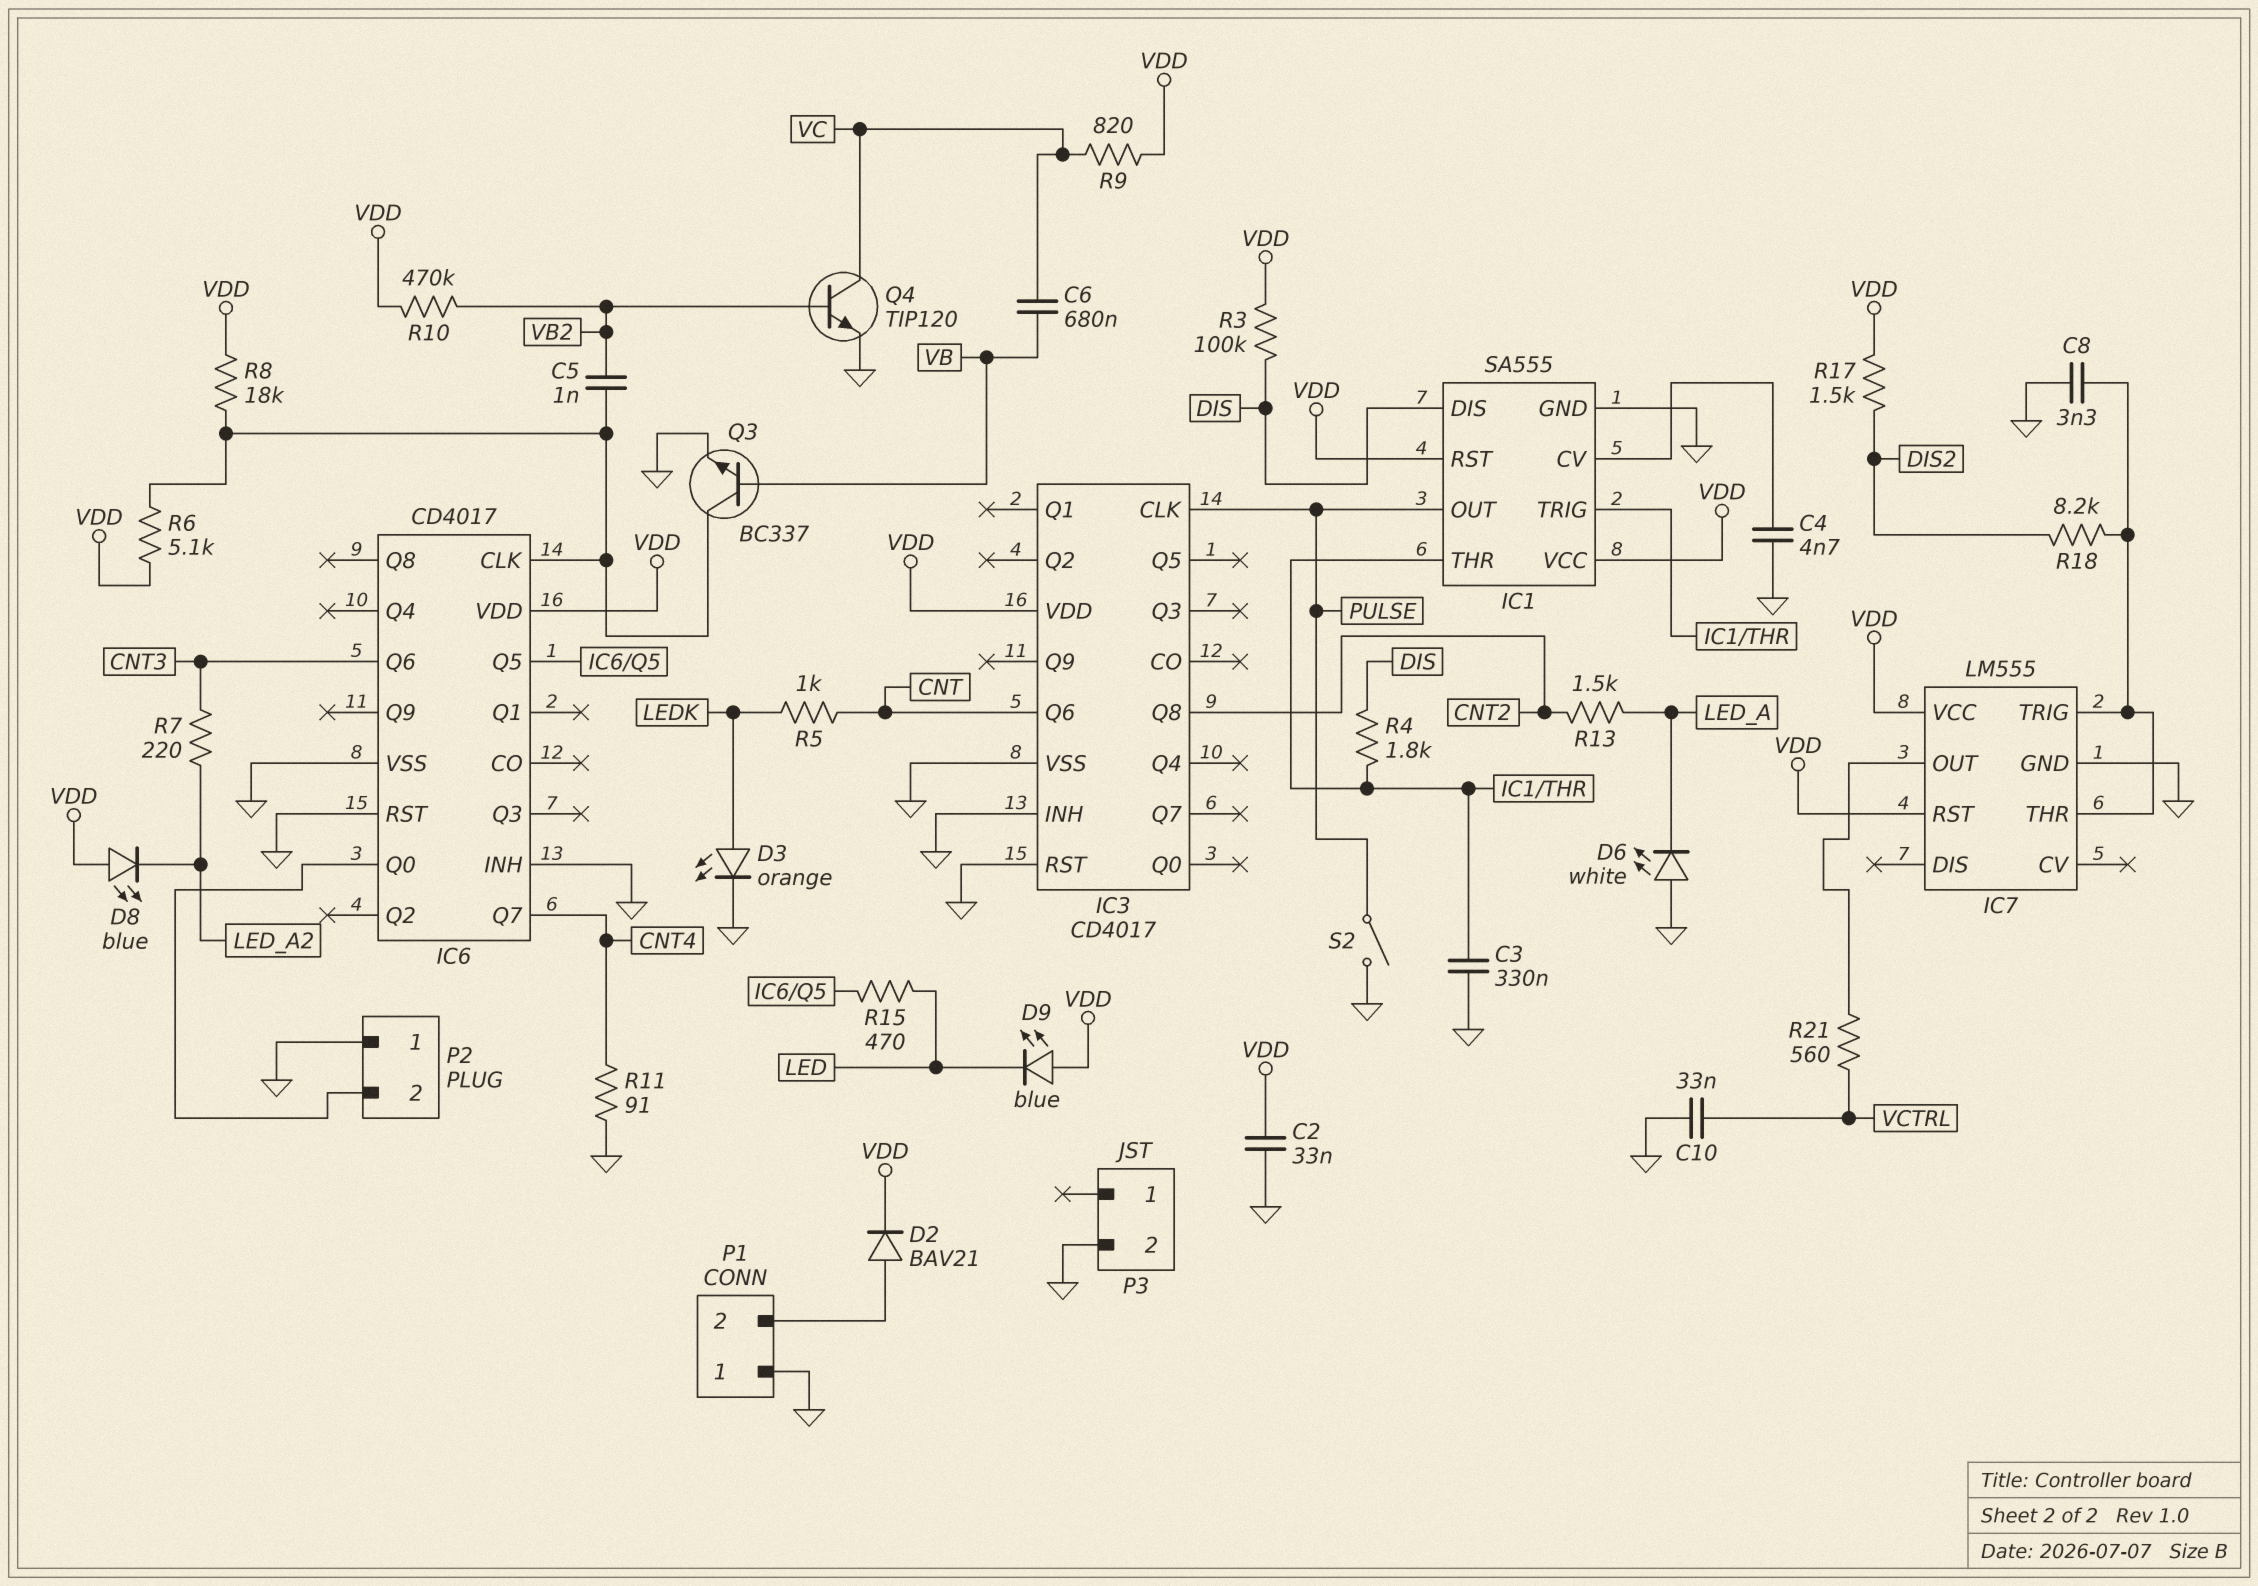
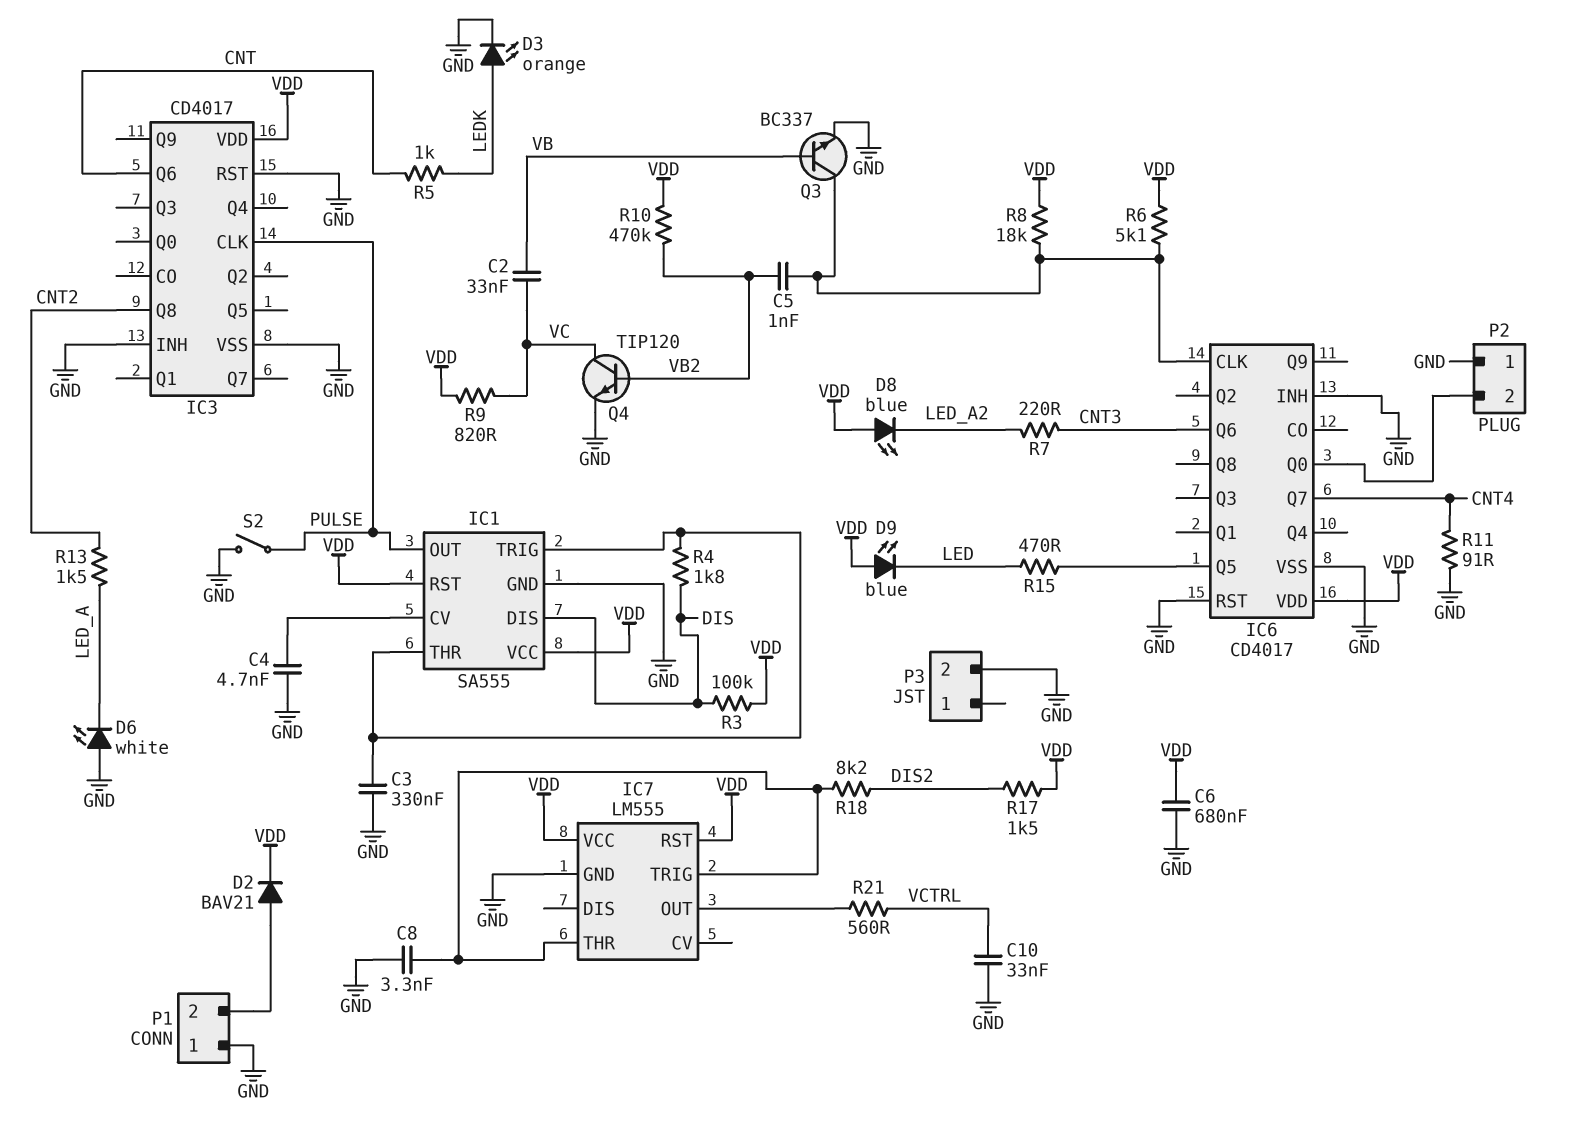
C2: 33nF (GND, VDD) -> 33nF (VB, VC)
C6: 680nF (VB, VC) -> 680nF (GND, VDD)

